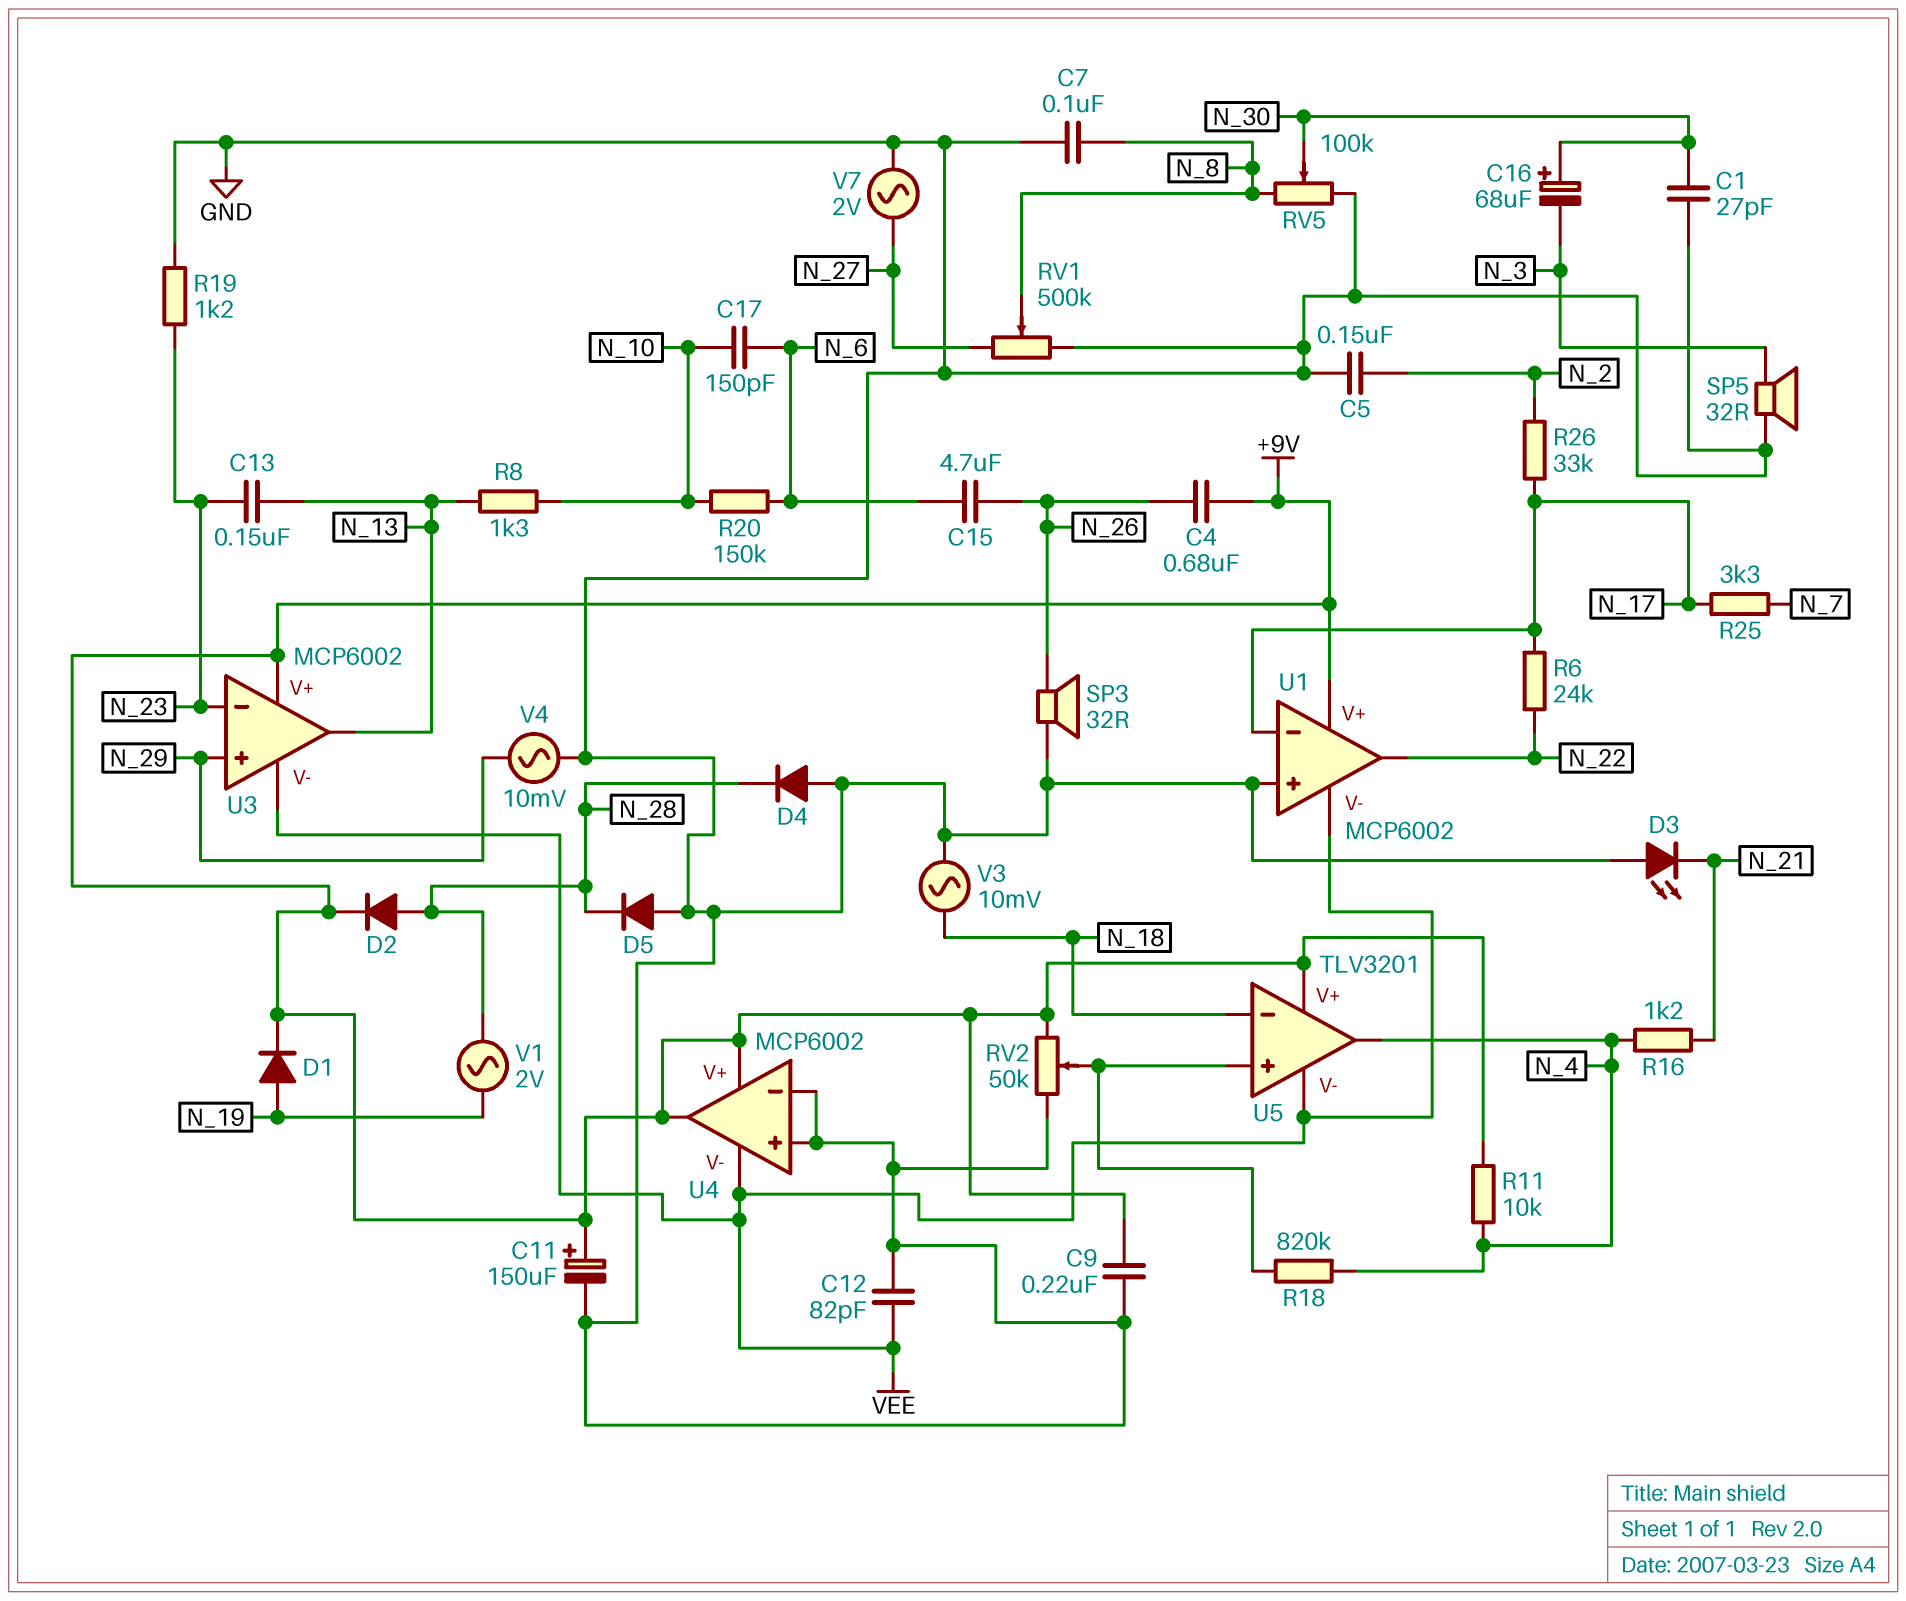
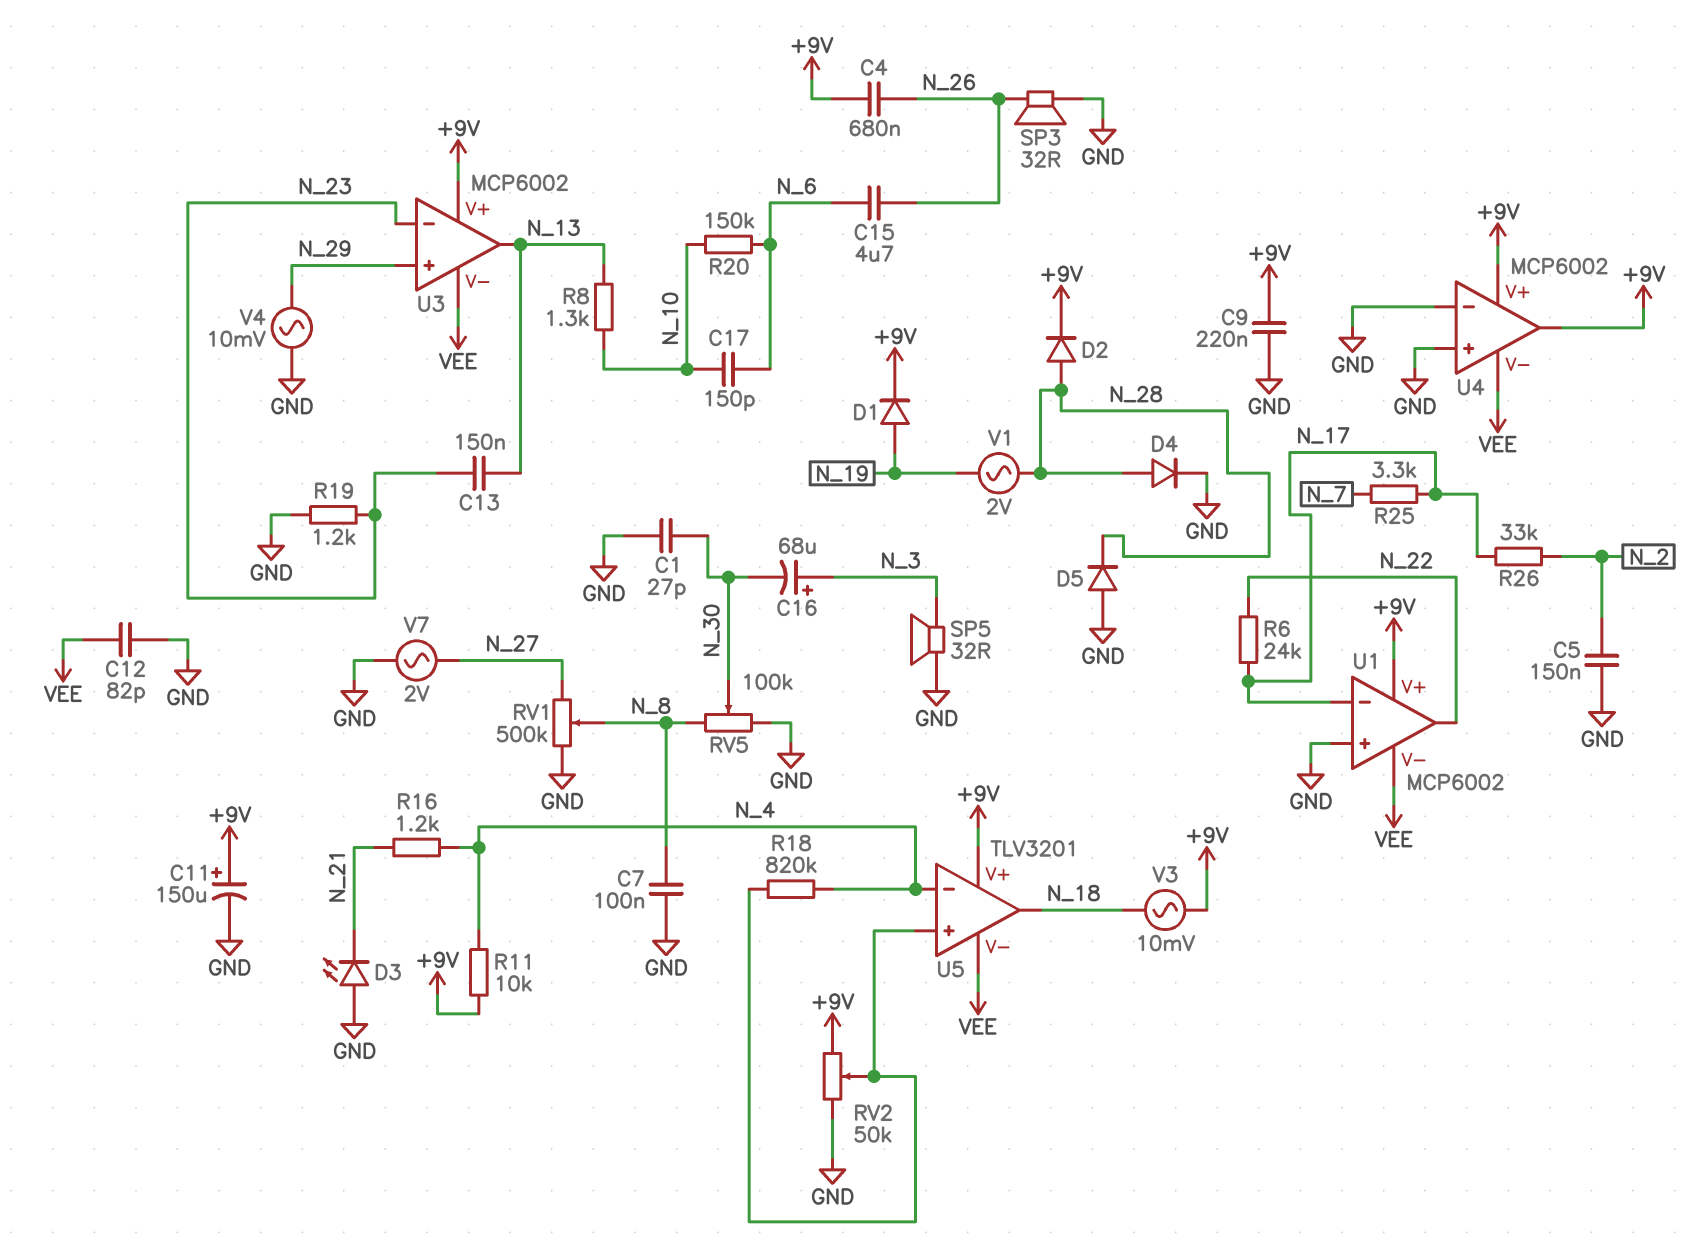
C16: 68uF (plus N_30, minus N_3) -> 68uF (plus N_3, minus N_30)
D4: diode (A GND, K N_28) -> diode (A N_28, K GND)
U5 pin in-: N_18 -> N_4
U5 pin out: N_4 -> N_18
V3: AC 10mV (GND, N_18) -> AC 10mV (+9V, N_18)

